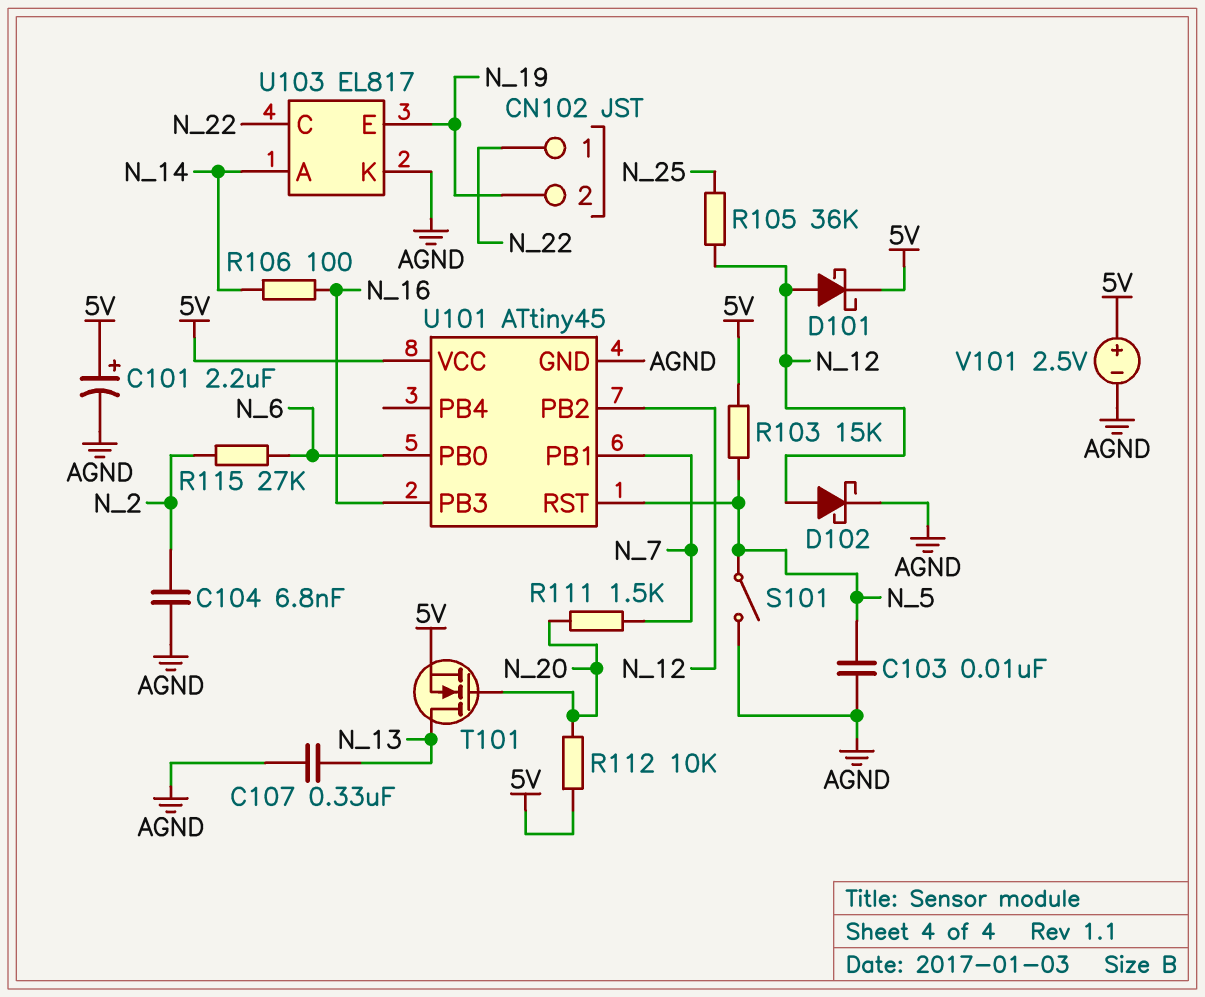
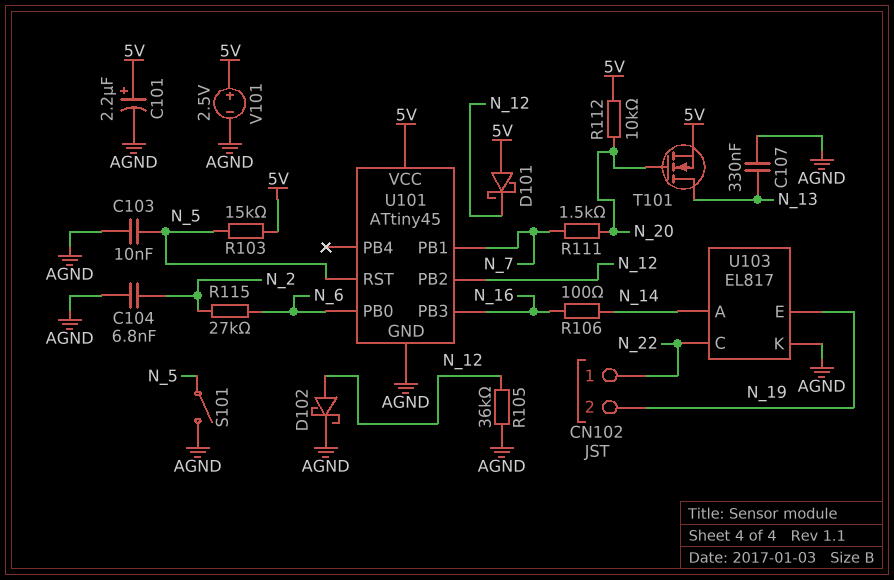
D101: schottky (A N_12, K 5V) -> schottky (A 5V, K N_12)
R105: 36k (N_12, N_25) -> 36k (AGND, N_12)

